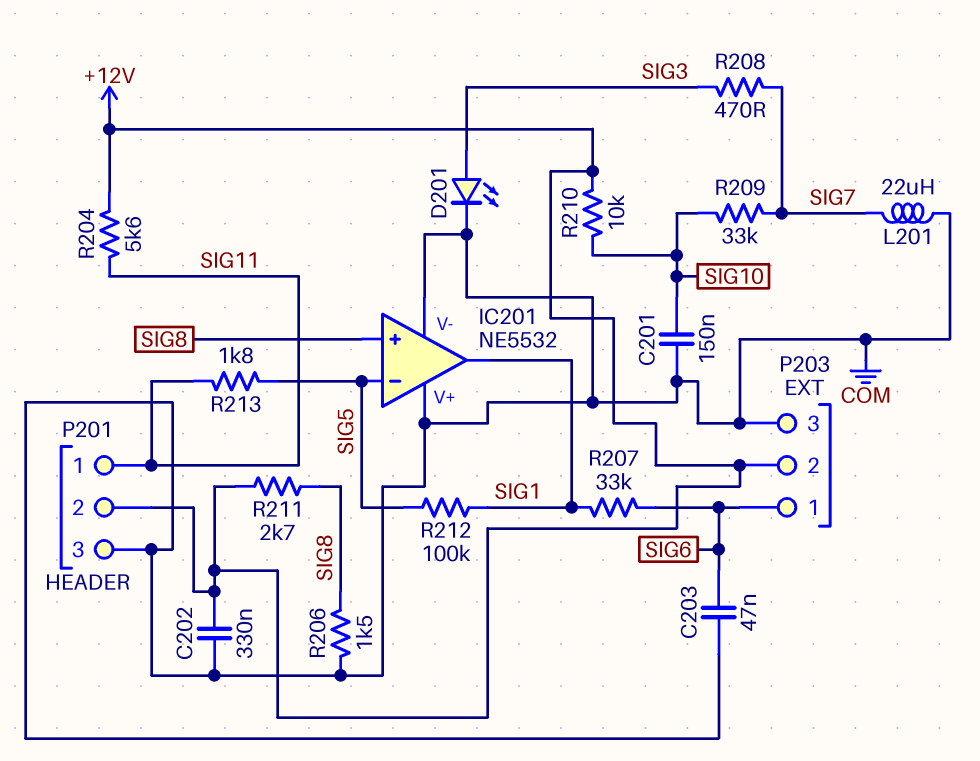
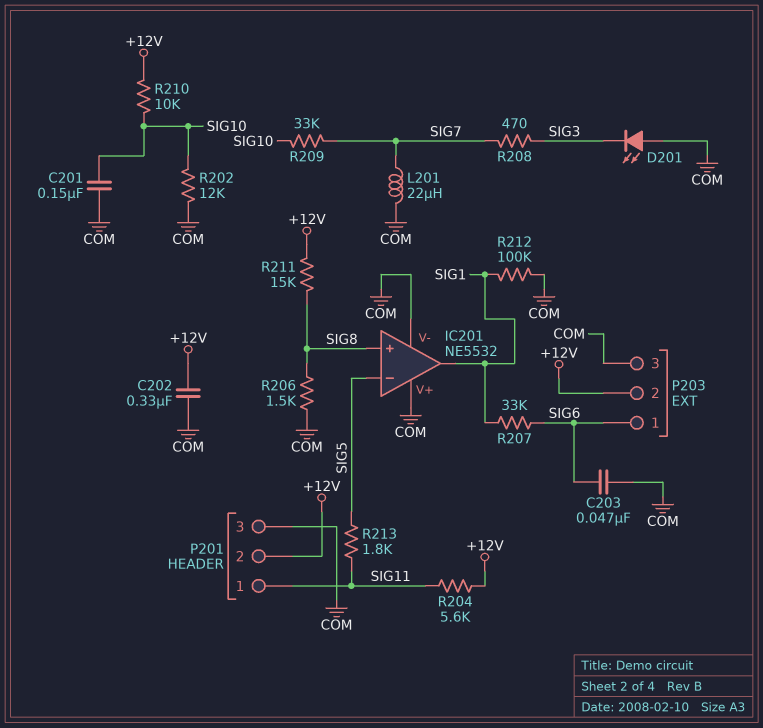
D201: LED (A SIG3, K COM) -> LED (A COM, K SIG3)
R202: none -> 12k (COM, SIG10)
R211: 2.7k (+12V, SIG8) -> 15k (+12V, SIG8)
R212: 100k (SIG1, SIG5) -> 100k (COM, SIG1)

